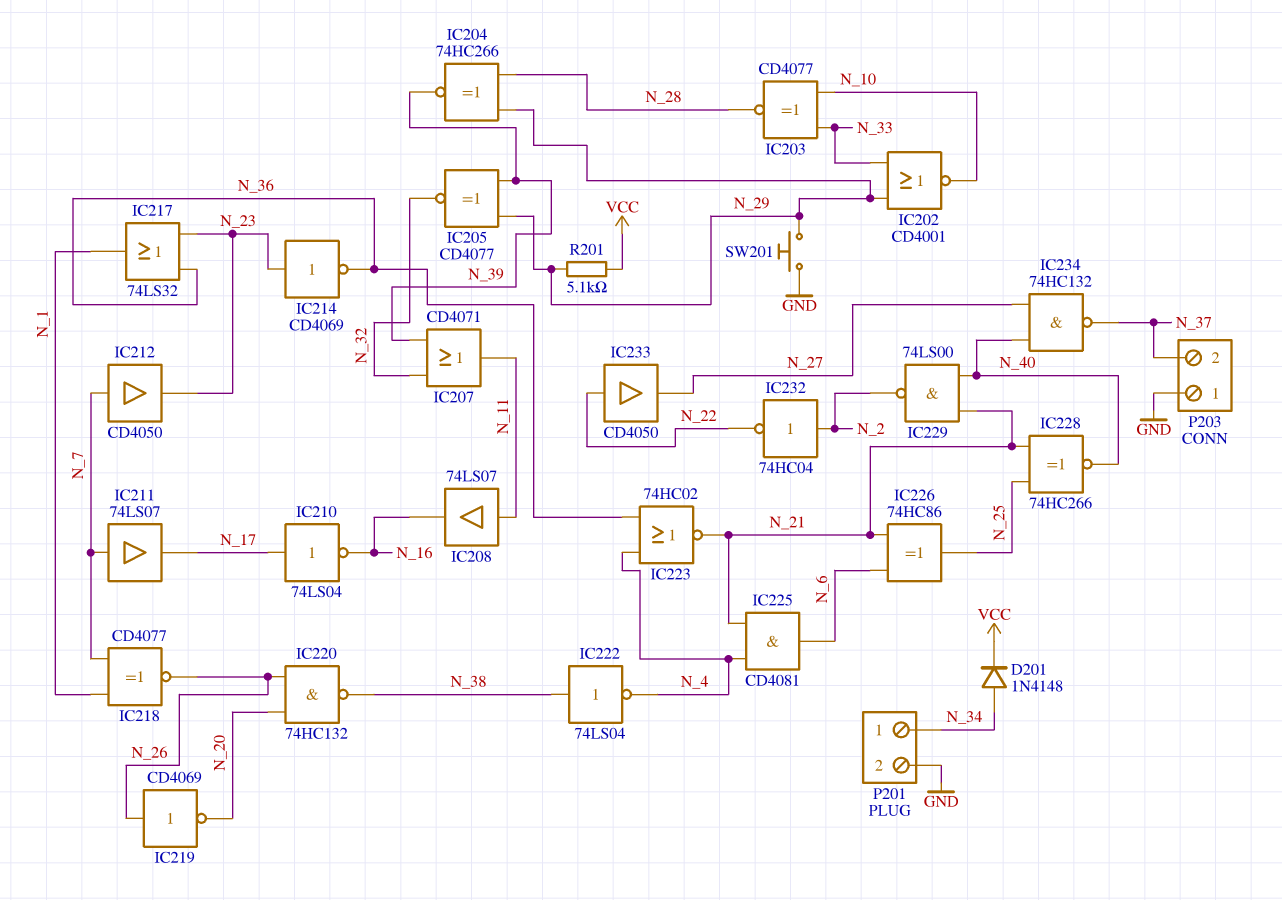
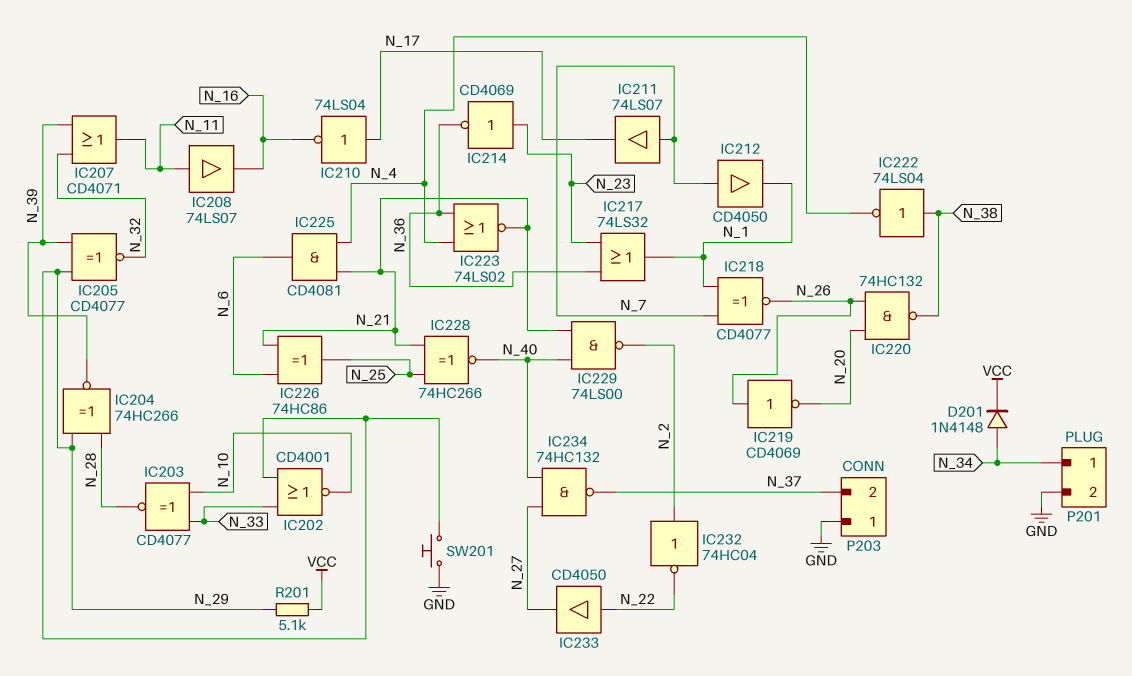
IC212: buffer CD4050 (in N_7, out N_23) -> buffer CD4050 (in N_7, out N_1)
IC223: NOR 74HC02 (in N_4, in N_36, out N_21) -> NOR 74LS02 (in N_4, in N_36, out N_21)

